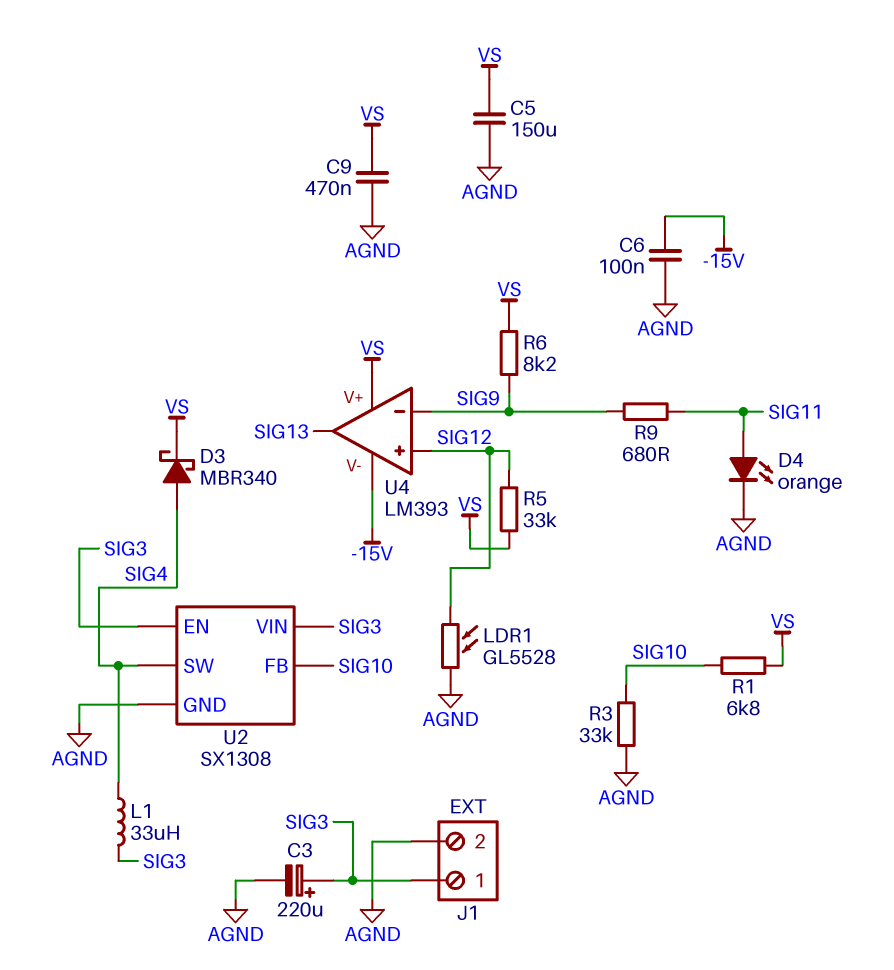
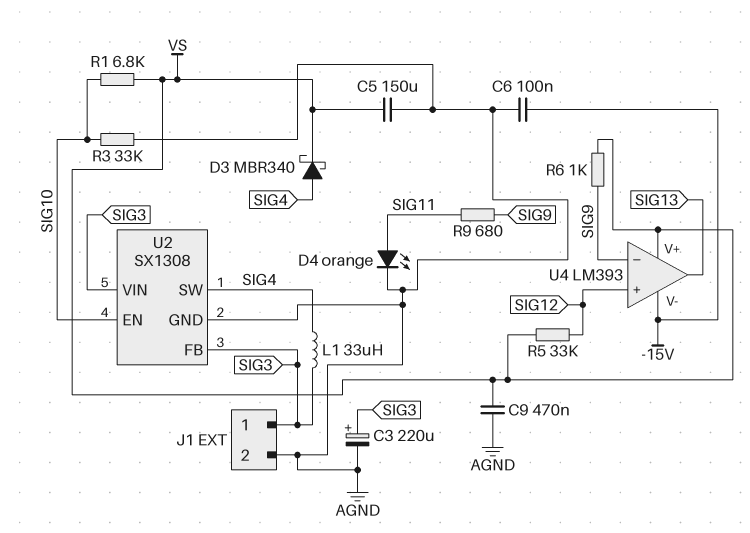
LDR1: GL5528 (AGND, SIG12) -> none
R6: 8.2k (SIG9, VS) -> 1k (SIG9, VS)
U2 pin EN: SIG3 -> SIG10
U2 pin FB: SIG10 -> SIG3

